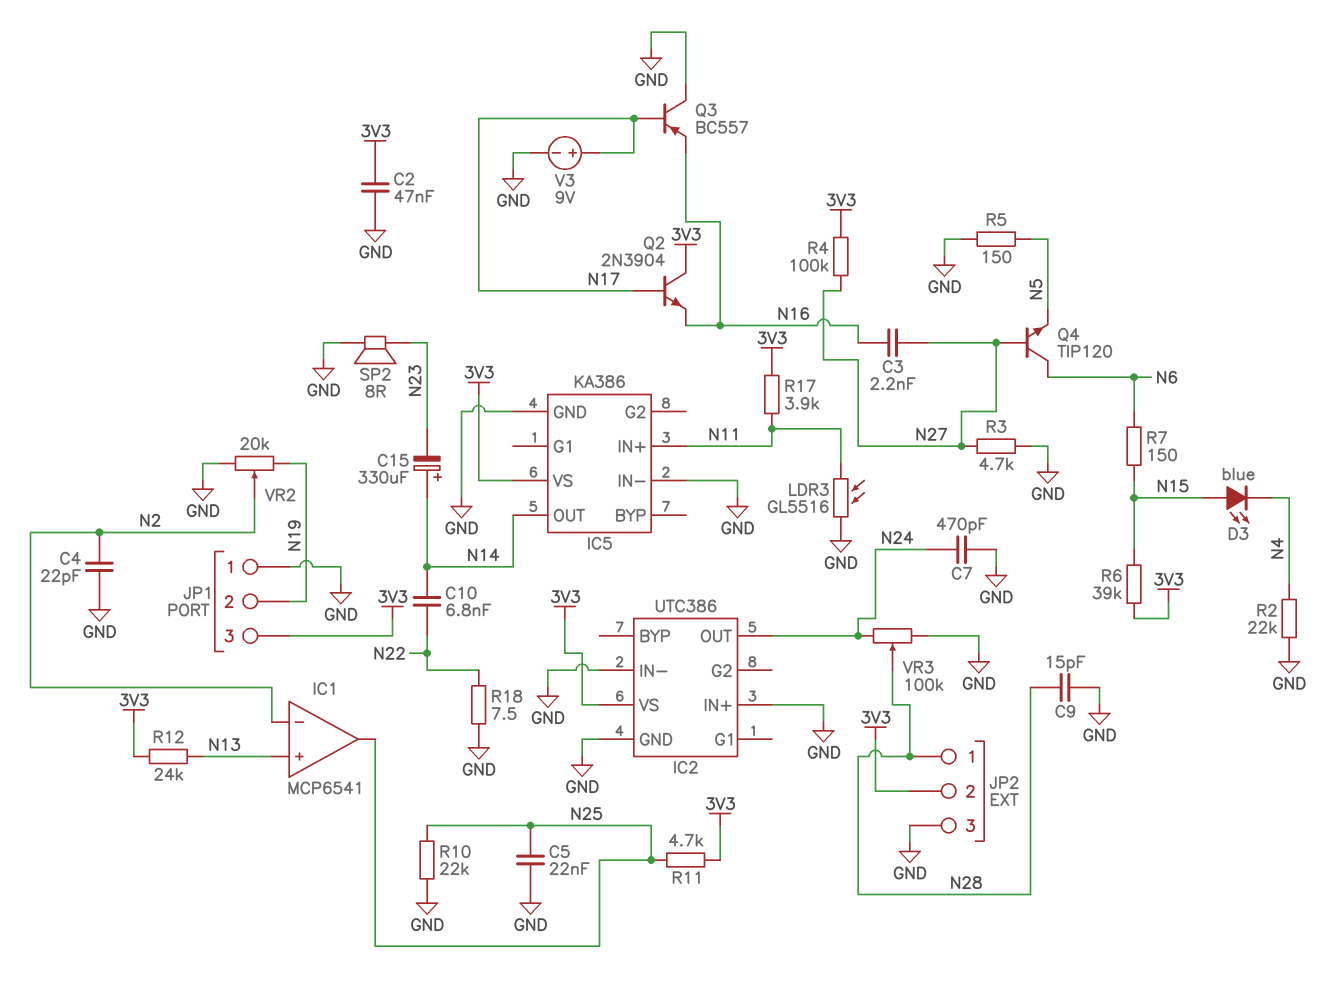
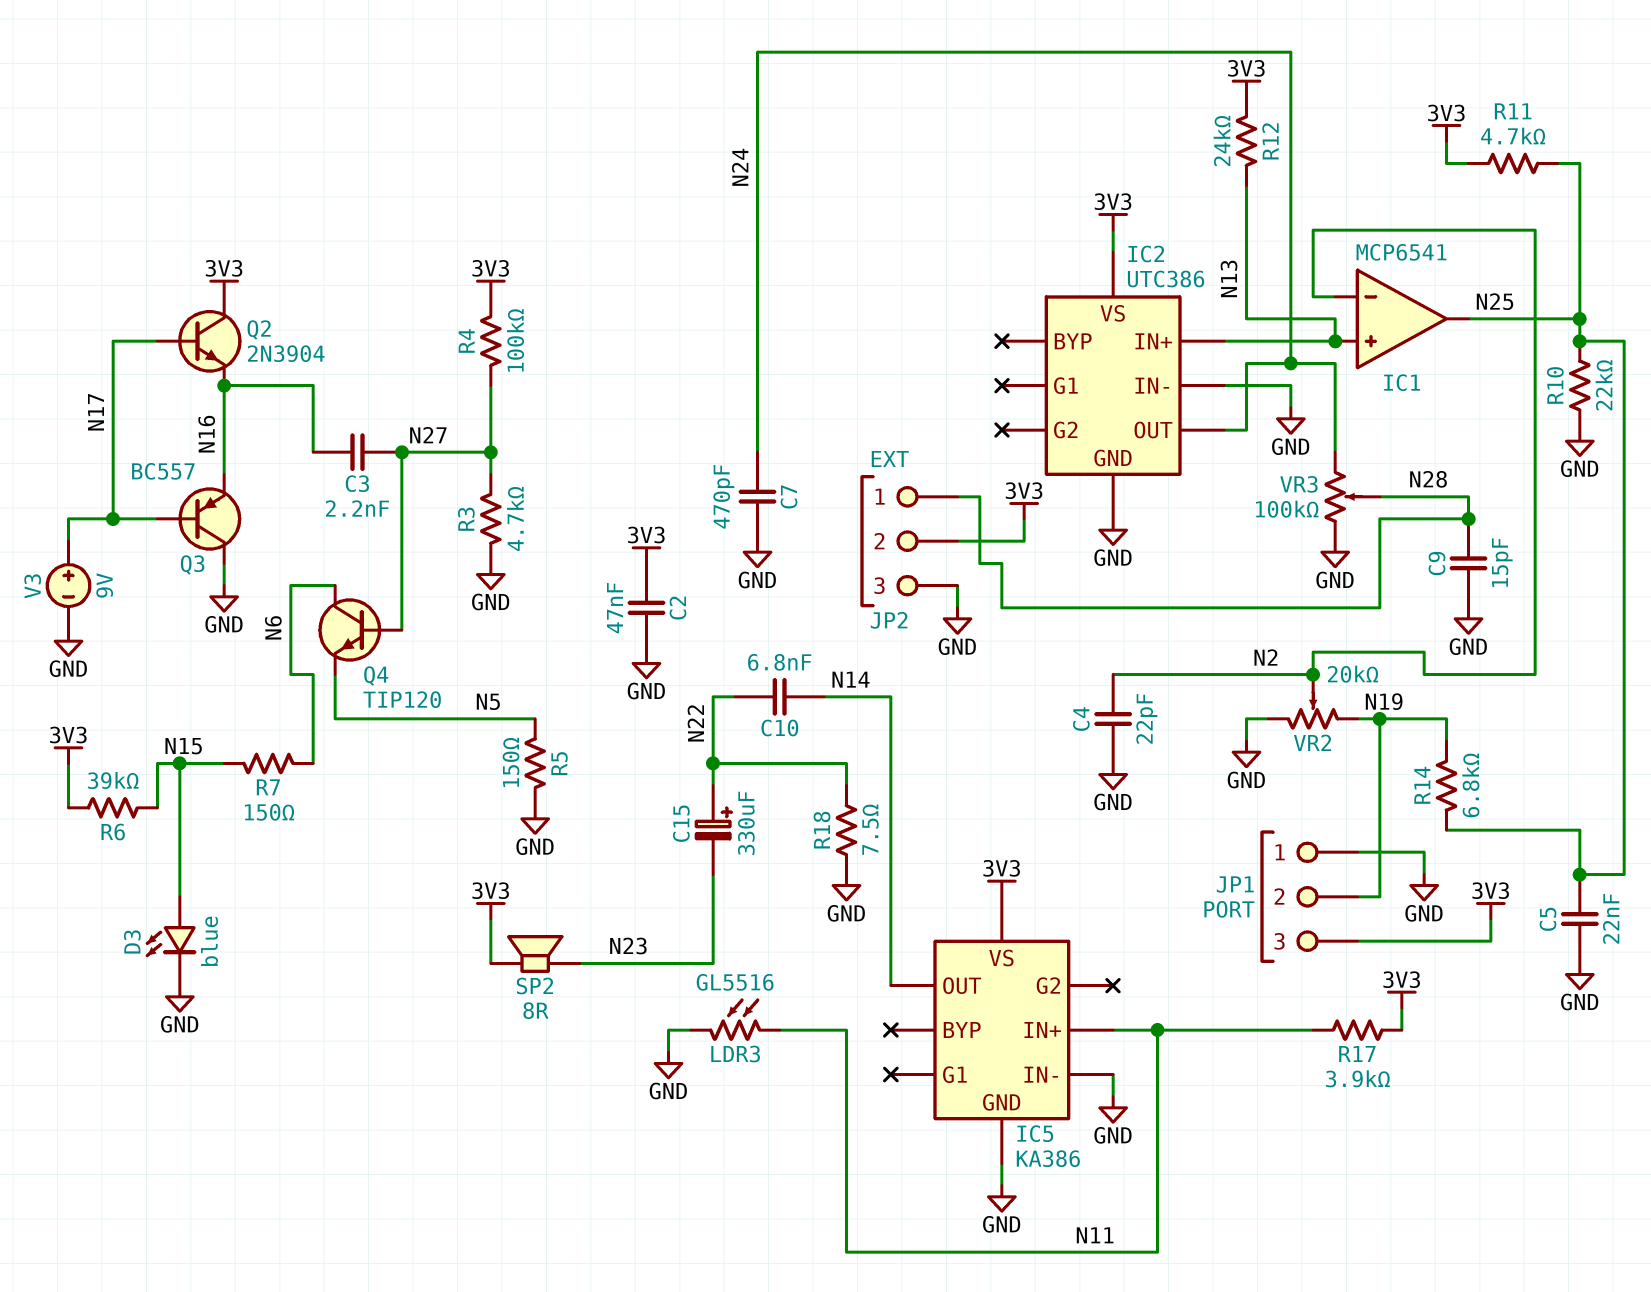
C15: 330uF (plus N14, minus N23) -> 330uF (plus N22, minus N23)
D3: LED blue (A N15, K N4) -> LED blue (A N15, K GND)
IC2 pin IN+: GND -> N13
R2: 22k (GND, N4) -> none
R14: none -> 6.8k (N19, N25)
SP2: speaker 8R (GND, N23) -> speaker 8R (3V3, N23)

